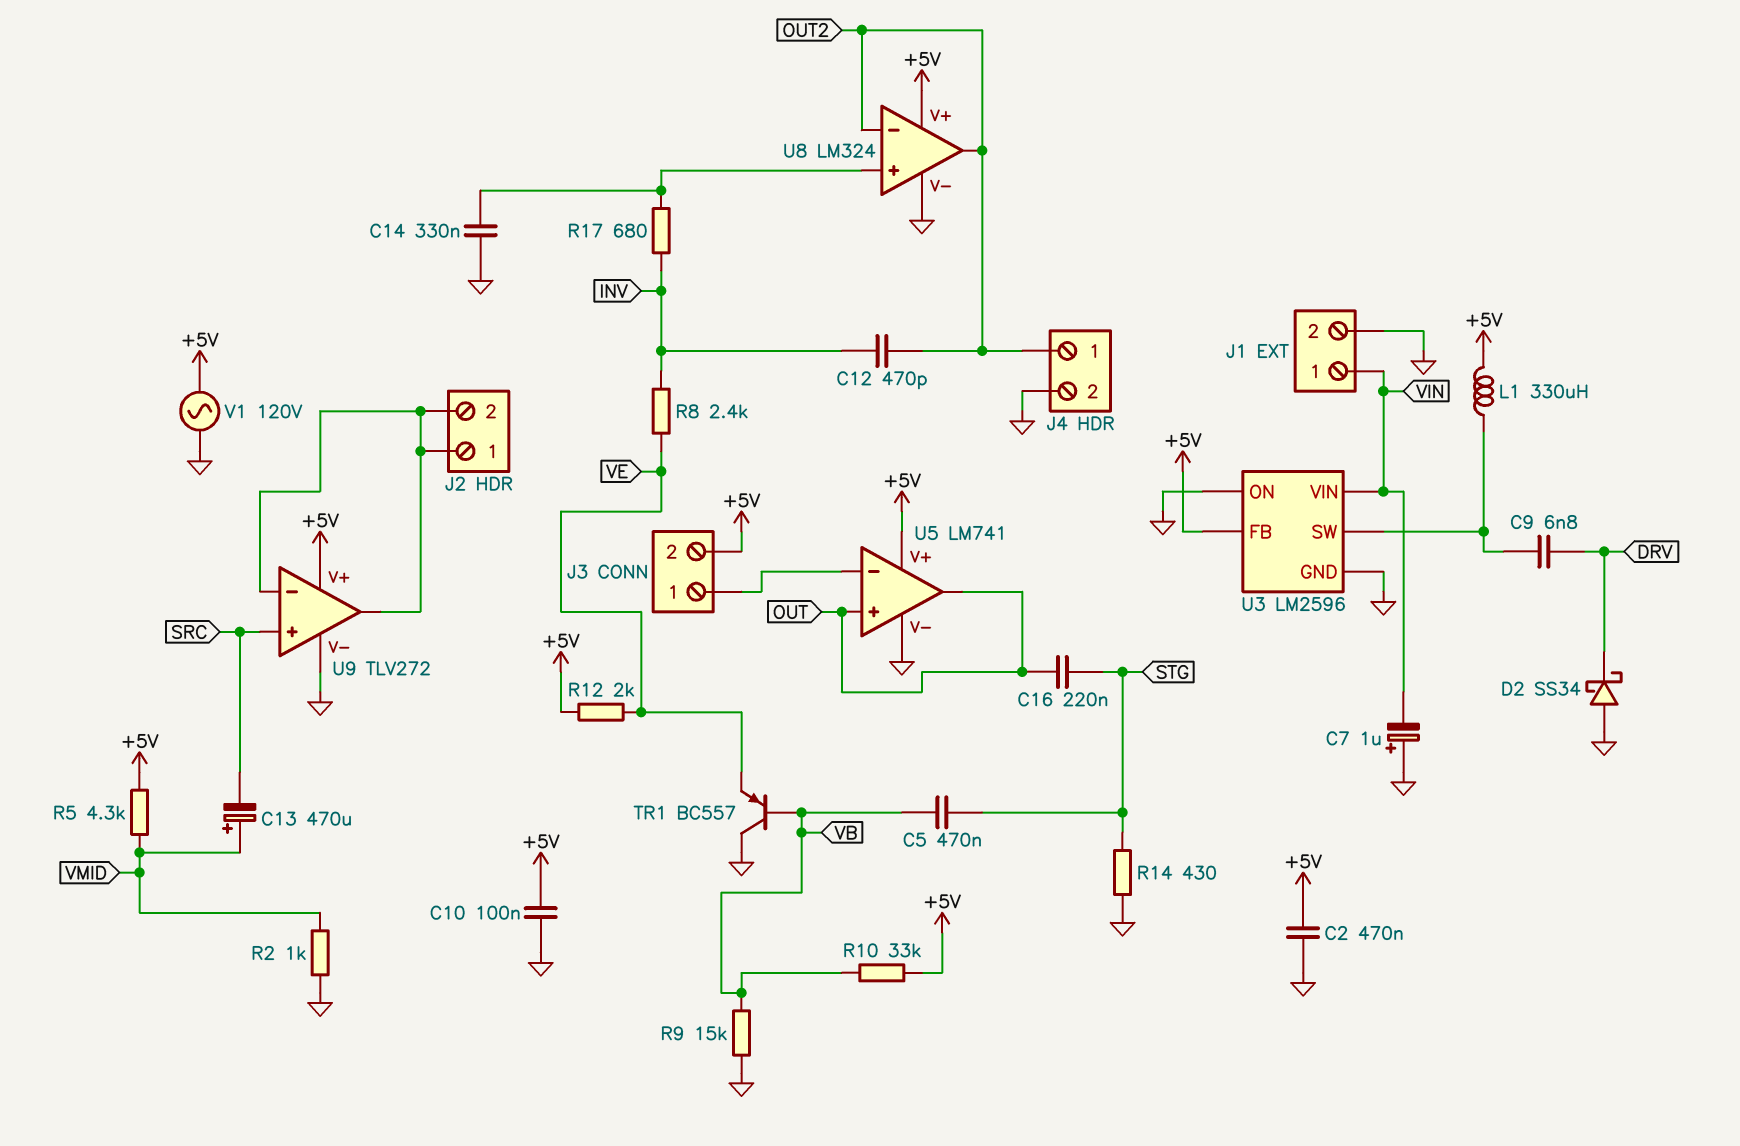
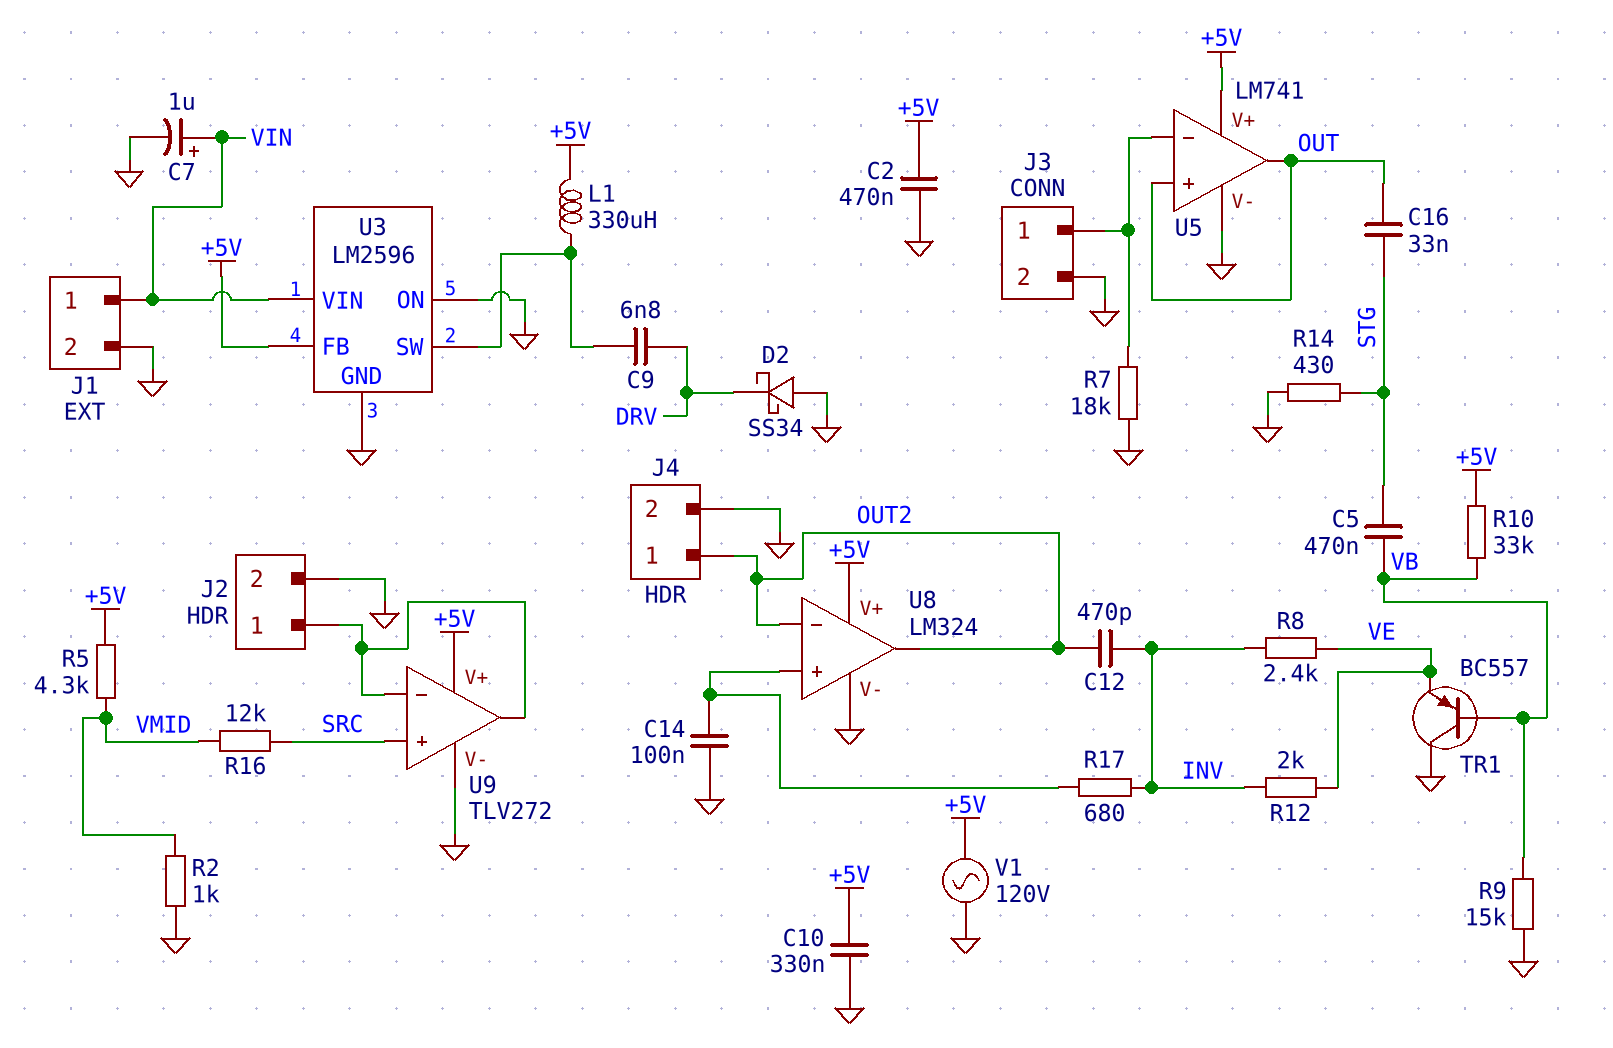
C7: 1uF (plus GND, minus VIN) -> 1uF (plus VIN, minus GND)
C10: 100nF (+5V, GND) -> 330nF (+5V, GND)
C13: 470uF (plus VMID, minus SRC) -> none
C14: 330nF (GND, U8/in+) -> 100nF (GND, U8/in+)
C16: 220nF (OUT, STG) -> 33nF (OUT, STG)
J2 pin 2: J2/1 -> GND
J3 pin 2: +5V -> GND
R7: none -> 18k (GND, J3/1)
R12: 2k (+5V, VE) -> 2k (INV, VE)
R16: none -> 12k (SRC, VMID)

